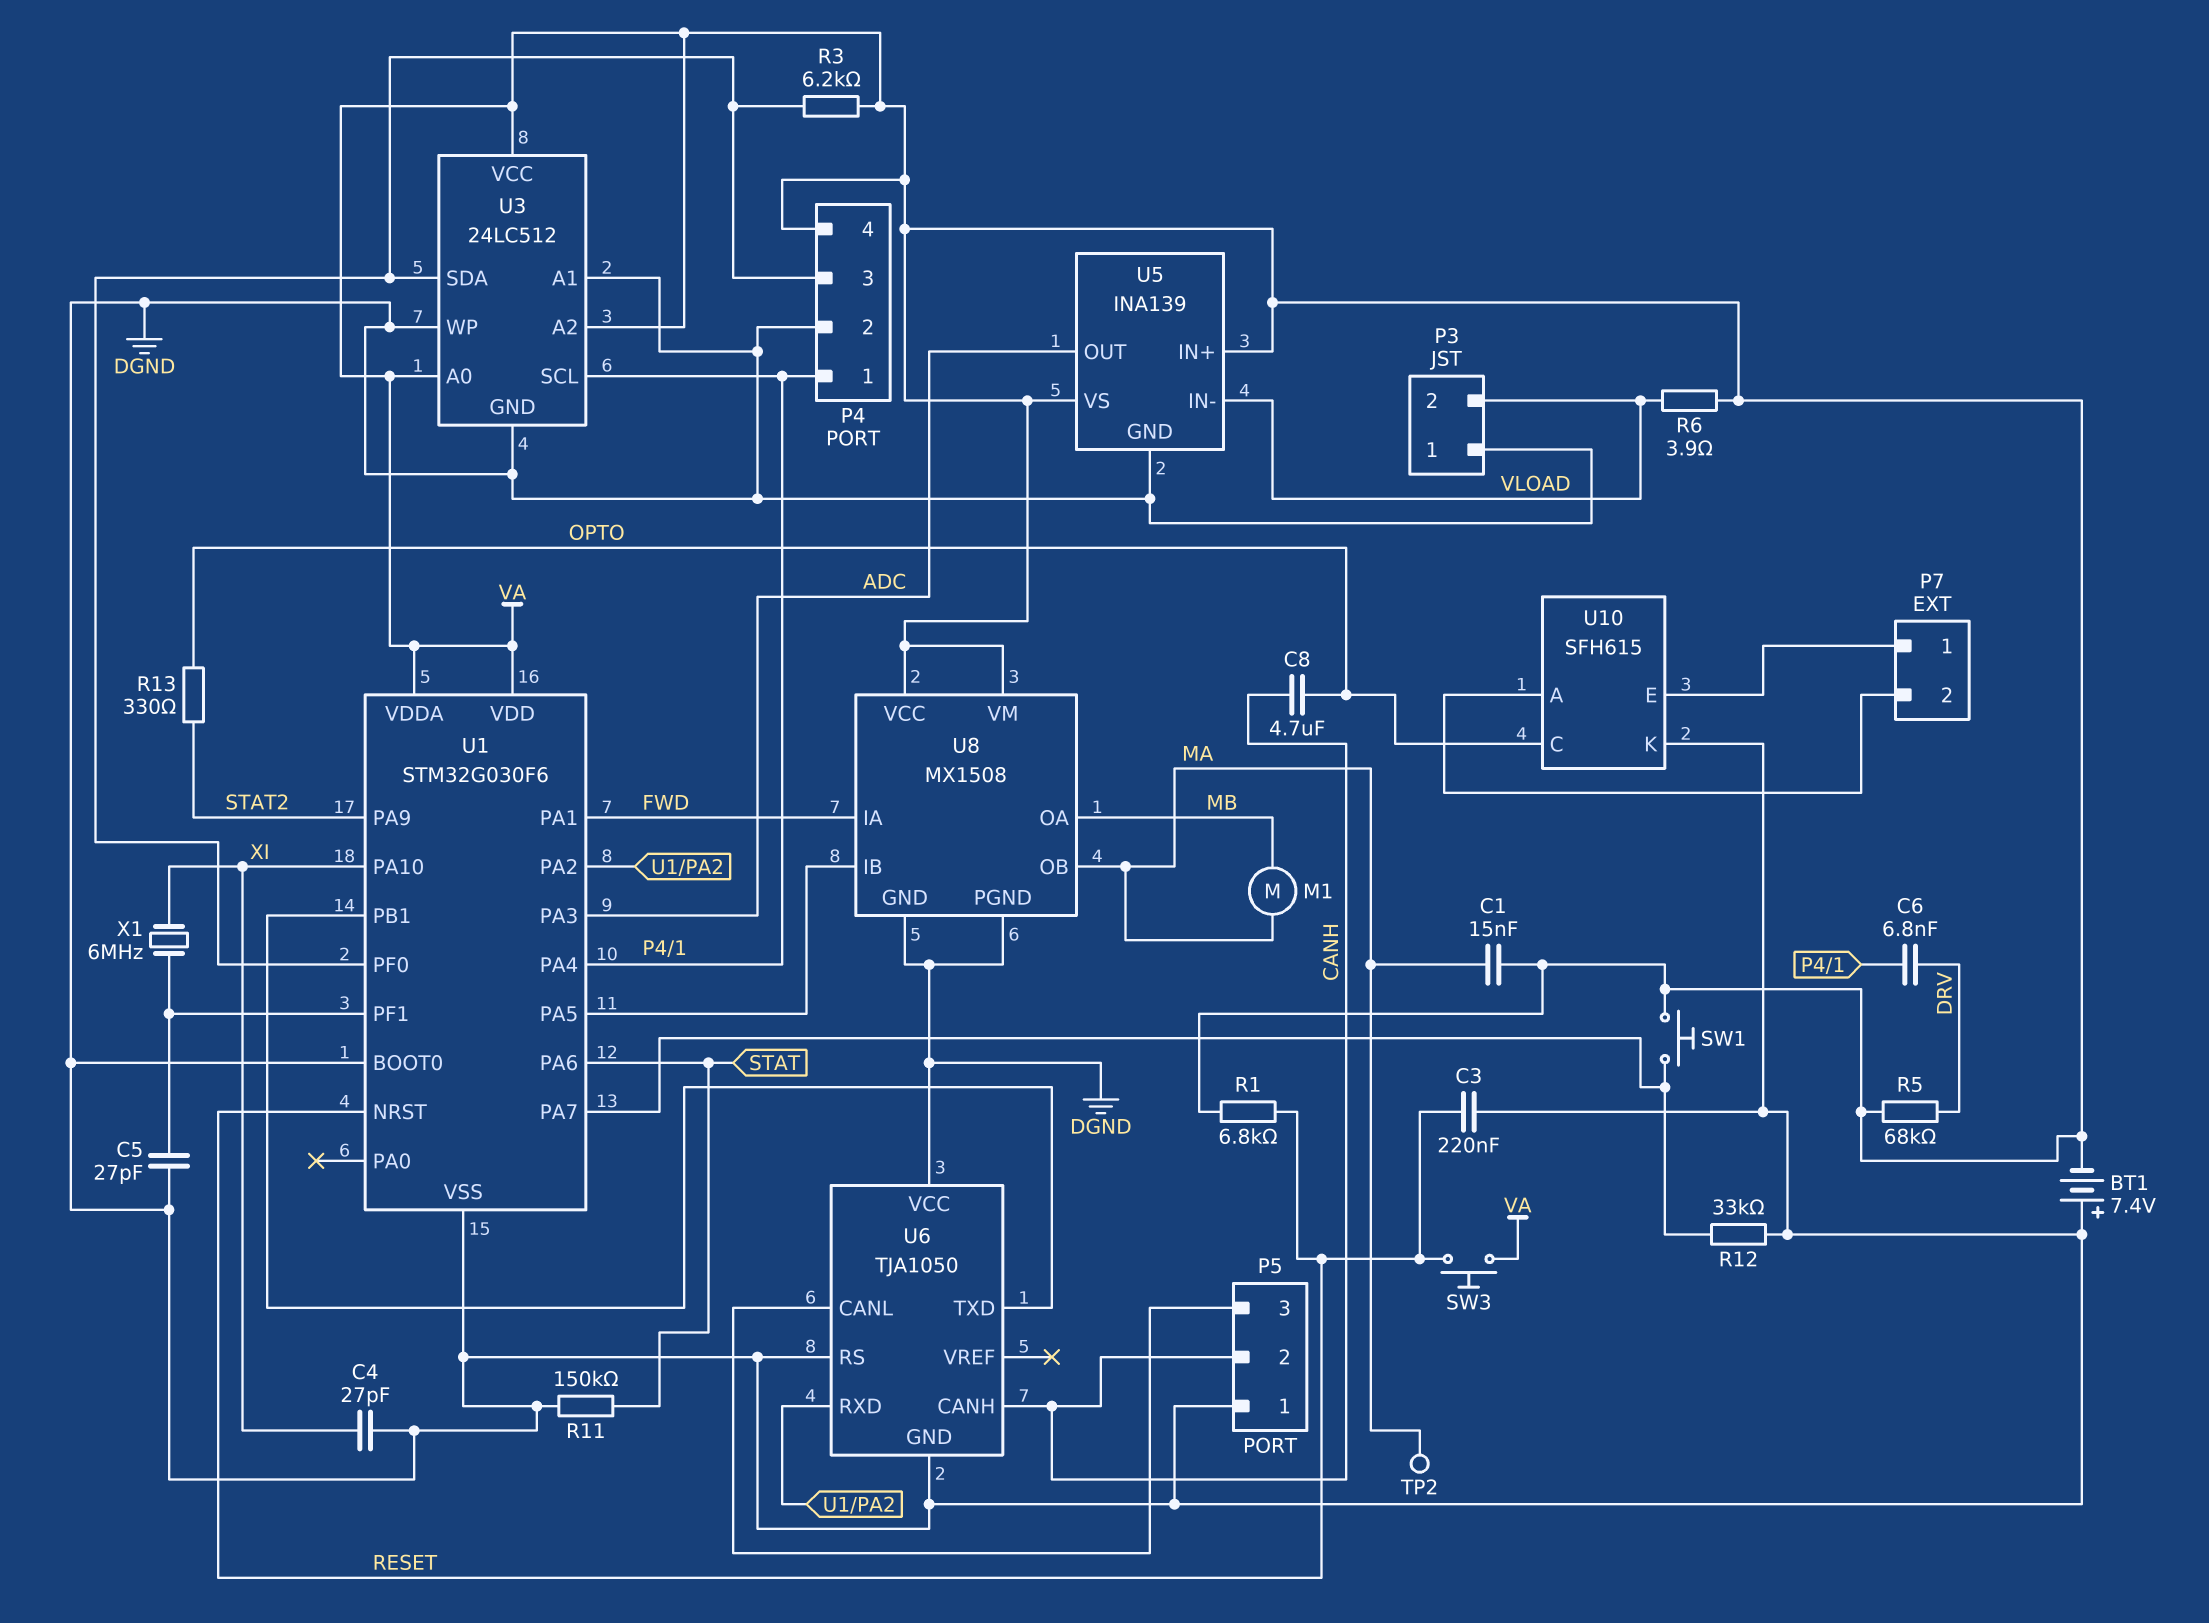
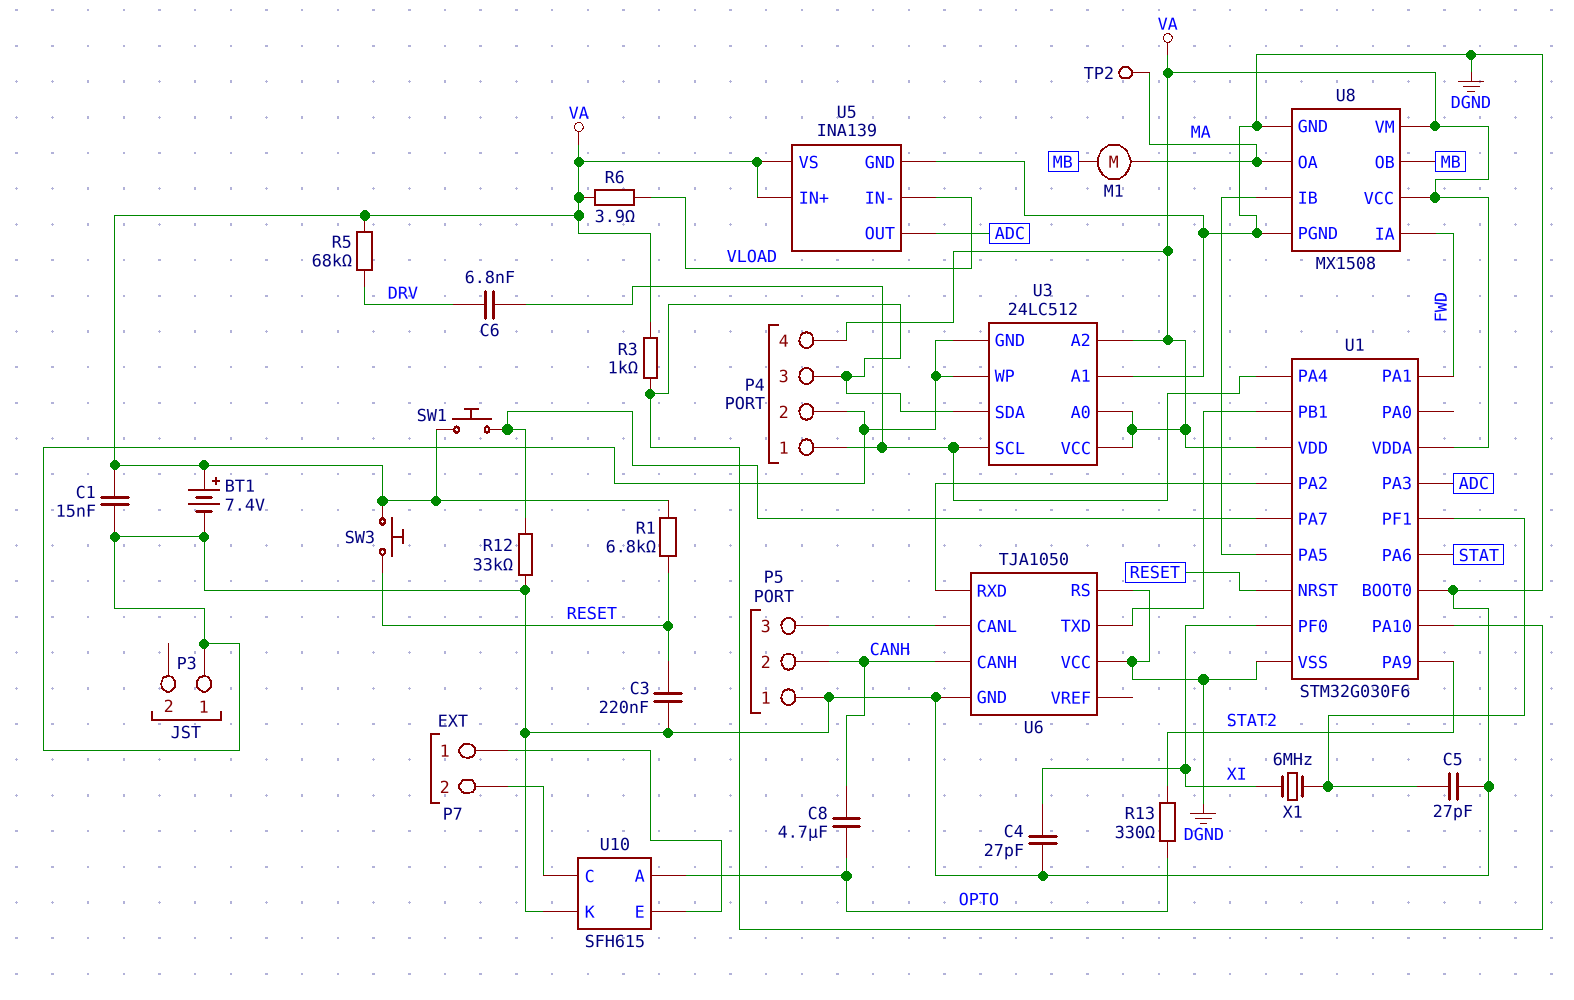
BT1: 7.4V (plus DGND, minus VA) -> 7.4V (plus VA, minus DGND)
C1: 15nF (MA, VA) -> 15nF (DGND, VA)
P3 pin 2: VLOAD -> none
R3: 6.2k (P4/3, VA) -> 1k (P4/3, VA)
R11: 150k (DGND, STAT) -> none
U1 pin PA10: XI -> P4/3
U1 pin PF0: P4/3 -> XI
U8 pin OA: MB -> MA
U8 pin OB: MA -> MB
U10 pin A: P7/2 -> OPTO
U10 pin C: OPTO -> P7/2

